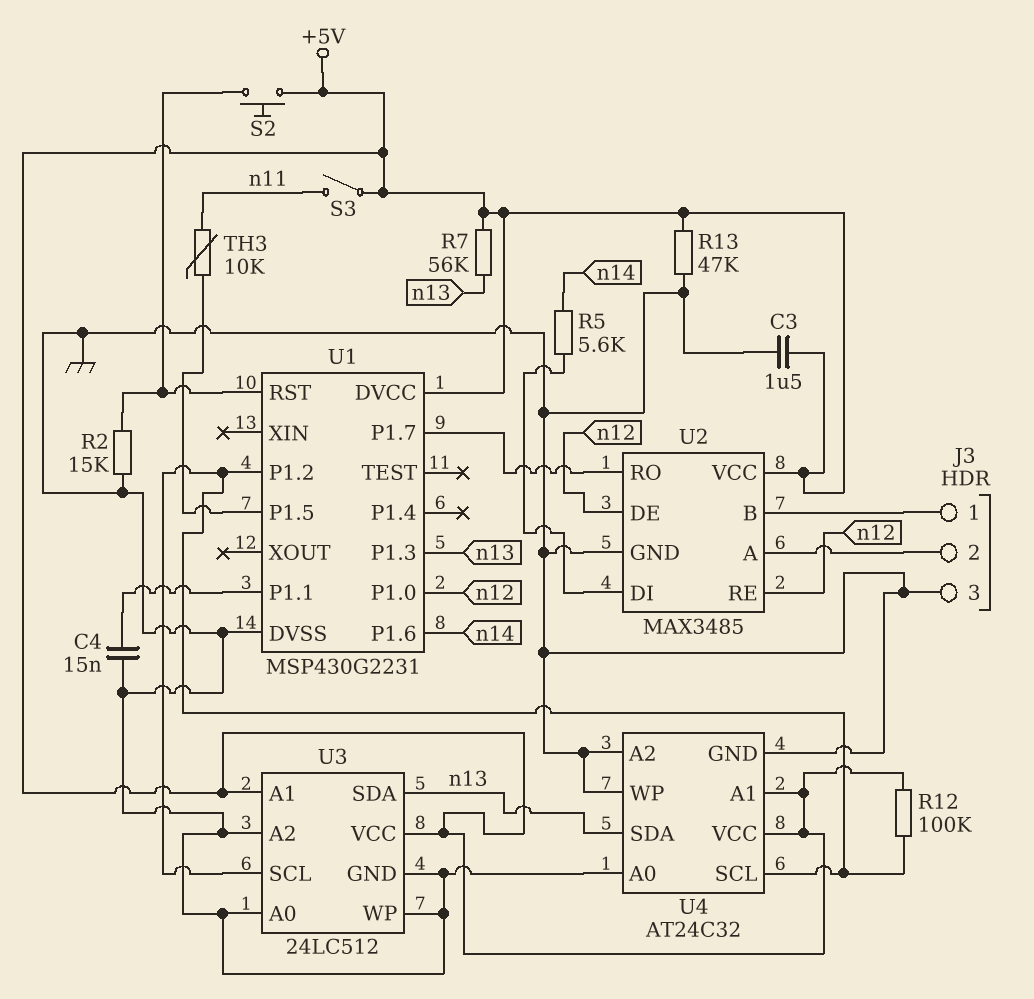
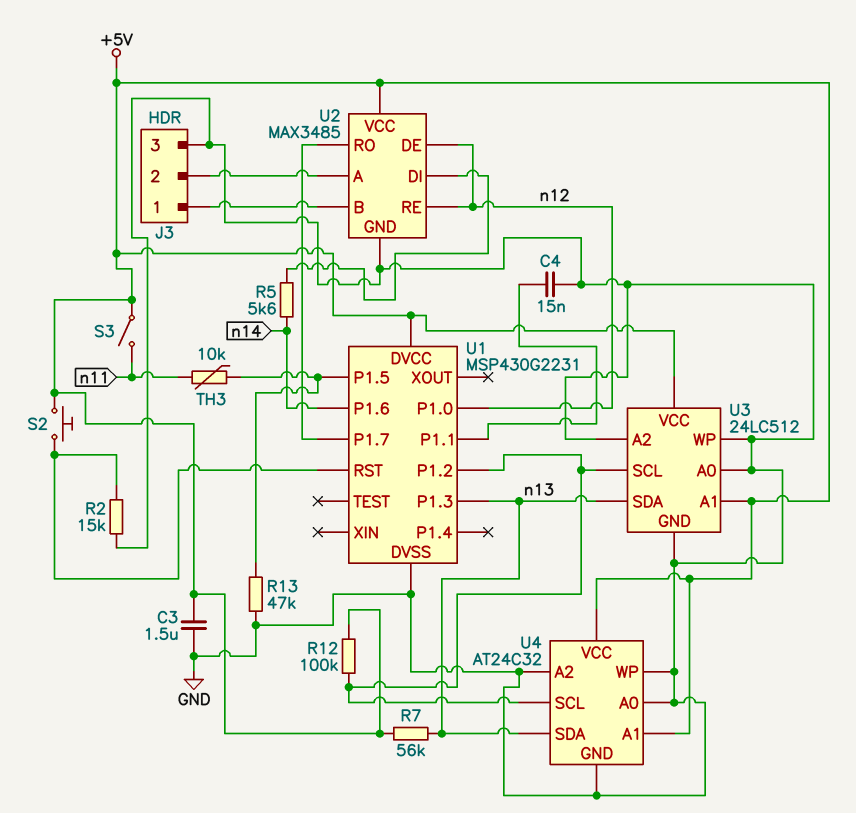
R13: 47k (+5V, GND) -> 47k (GND, U1/P1.5)

